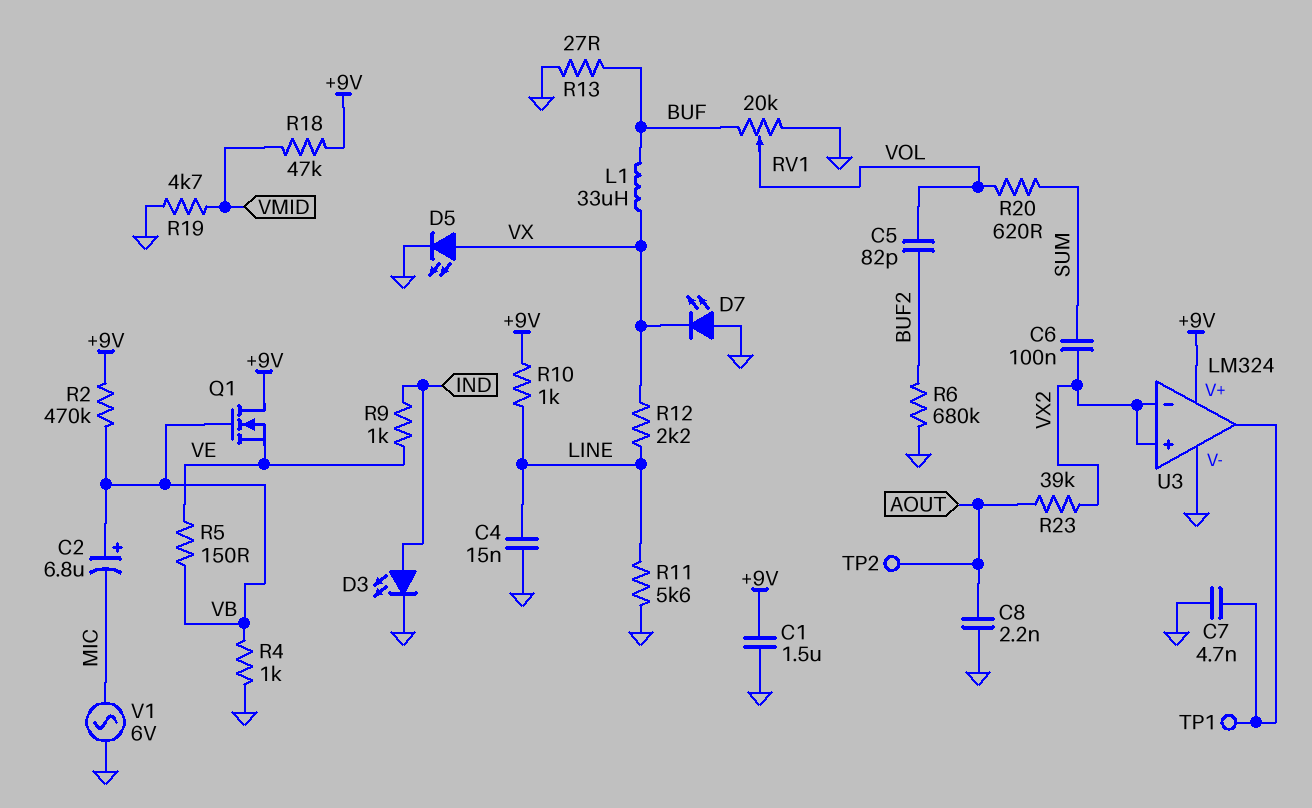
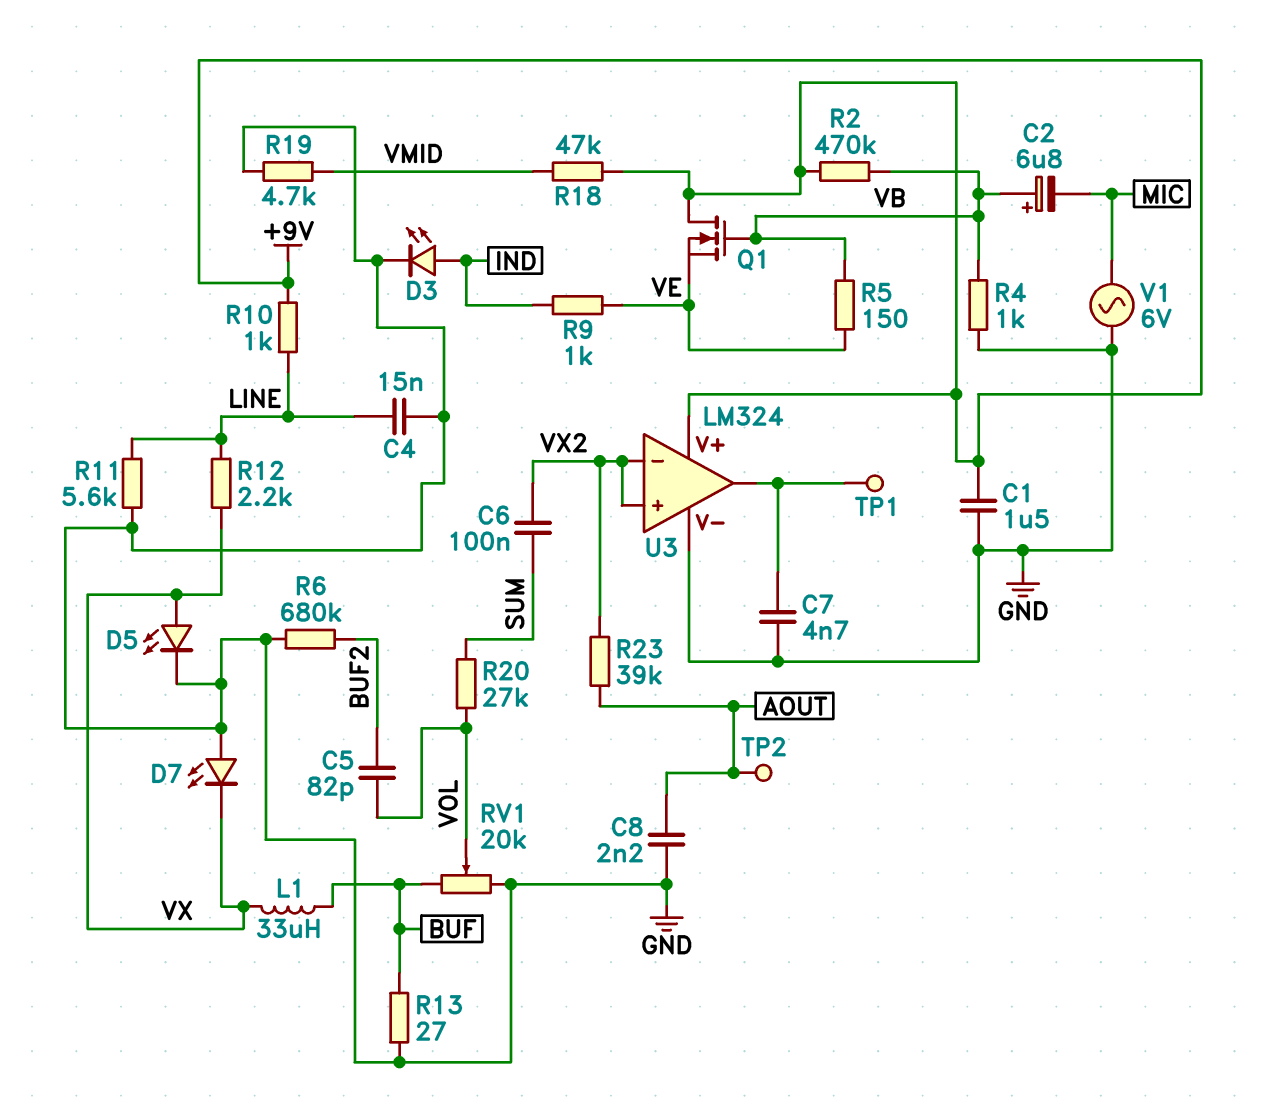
R20: 620 (SUM, VOL) -> 27k (SUM, VOL)

